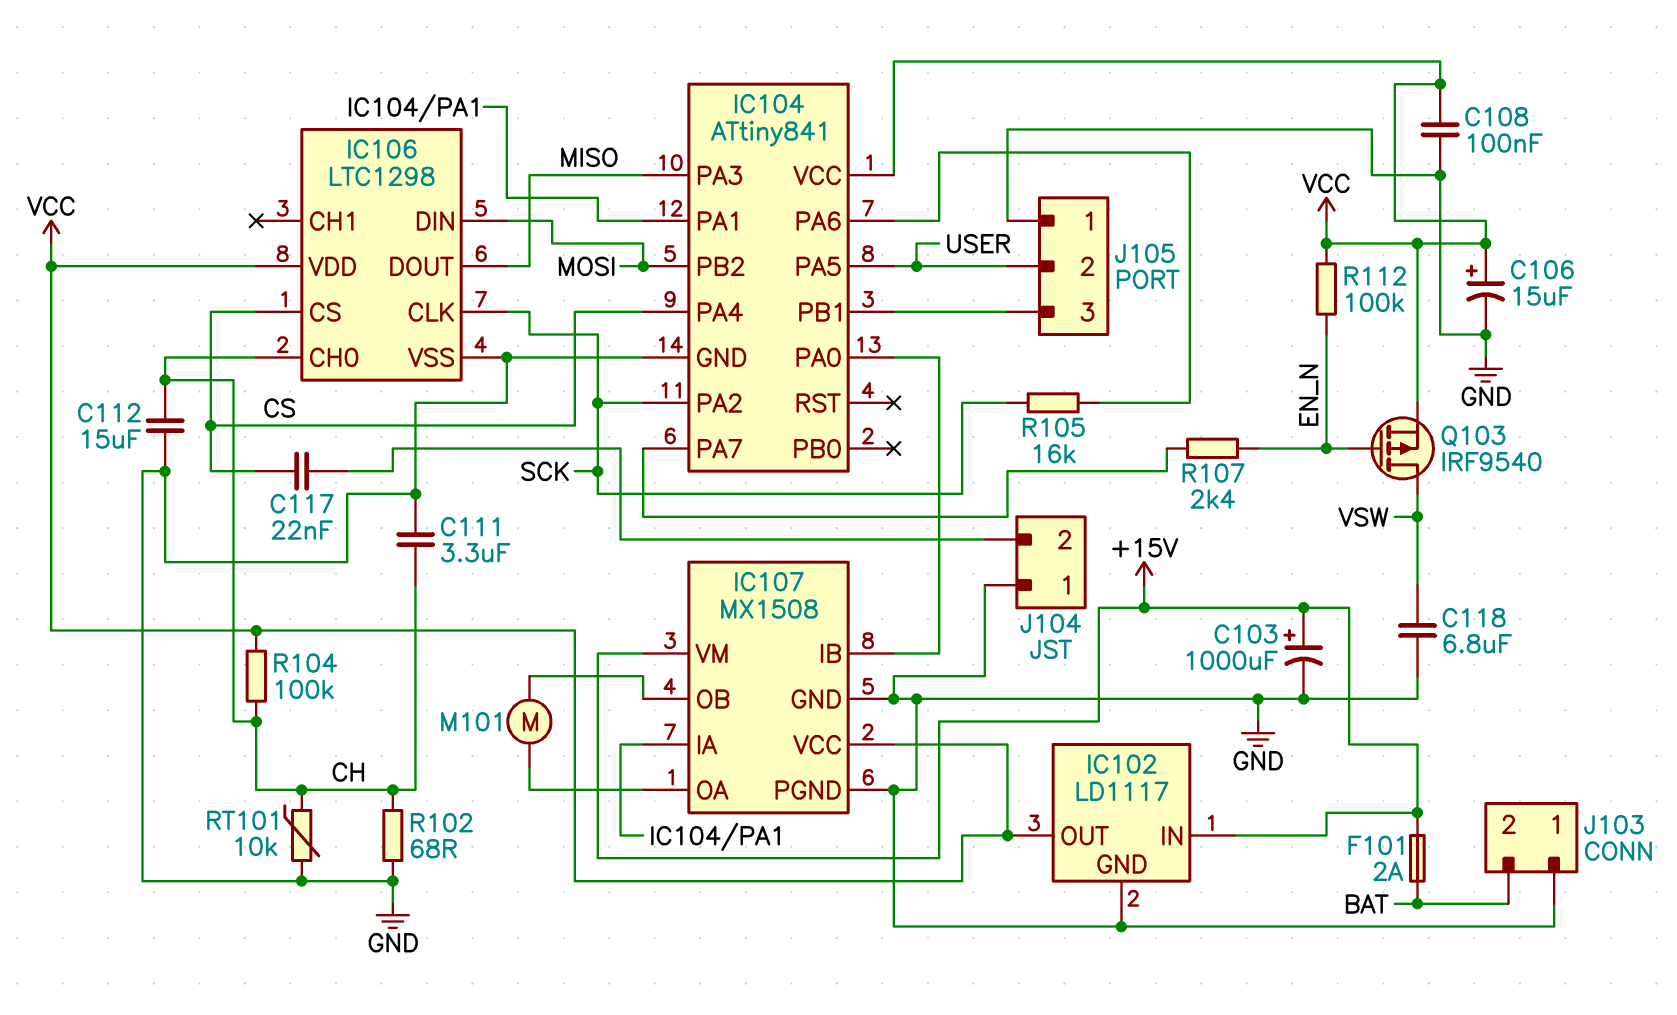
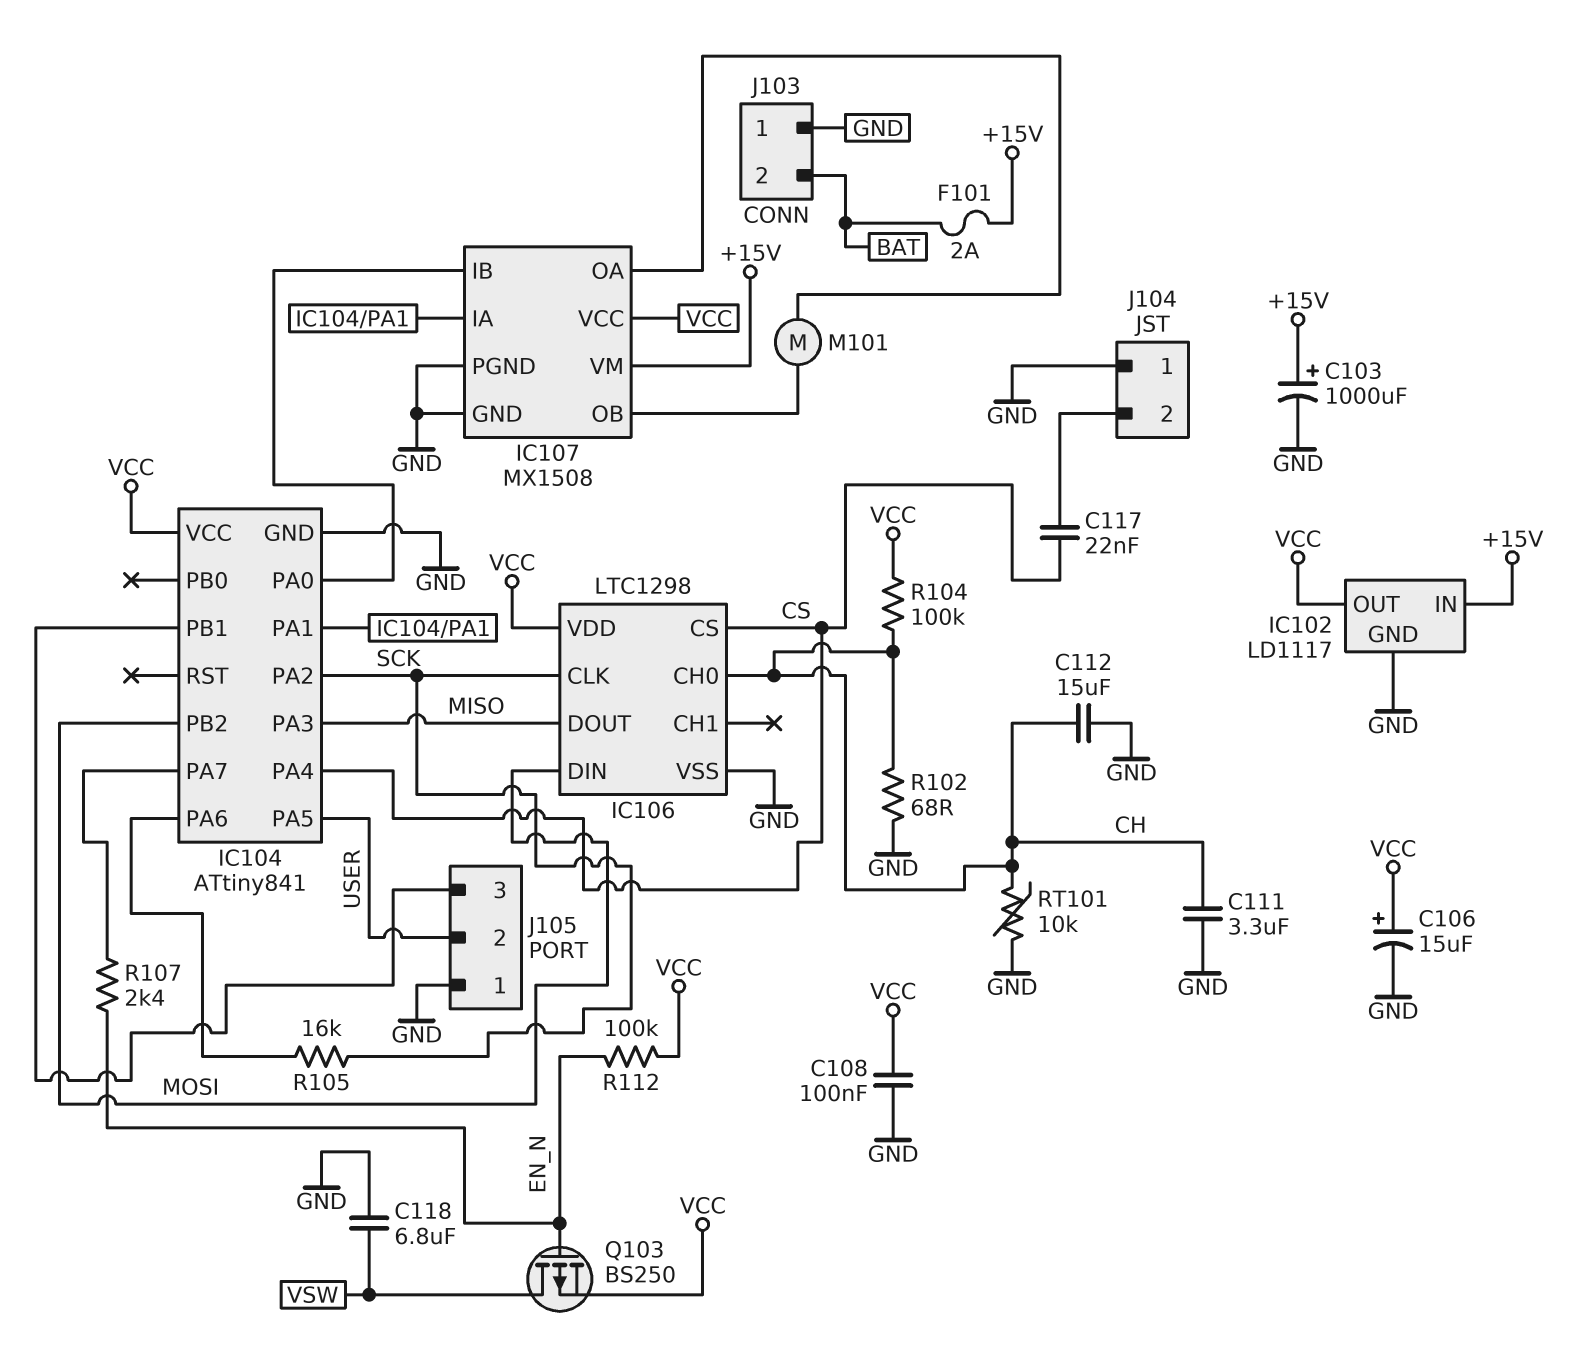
Q103: PMOS IRF9540 (G EN_N, D VSW, S VCC) -> PMOS BS250 (G EN_N, D VSW, S VCC)

